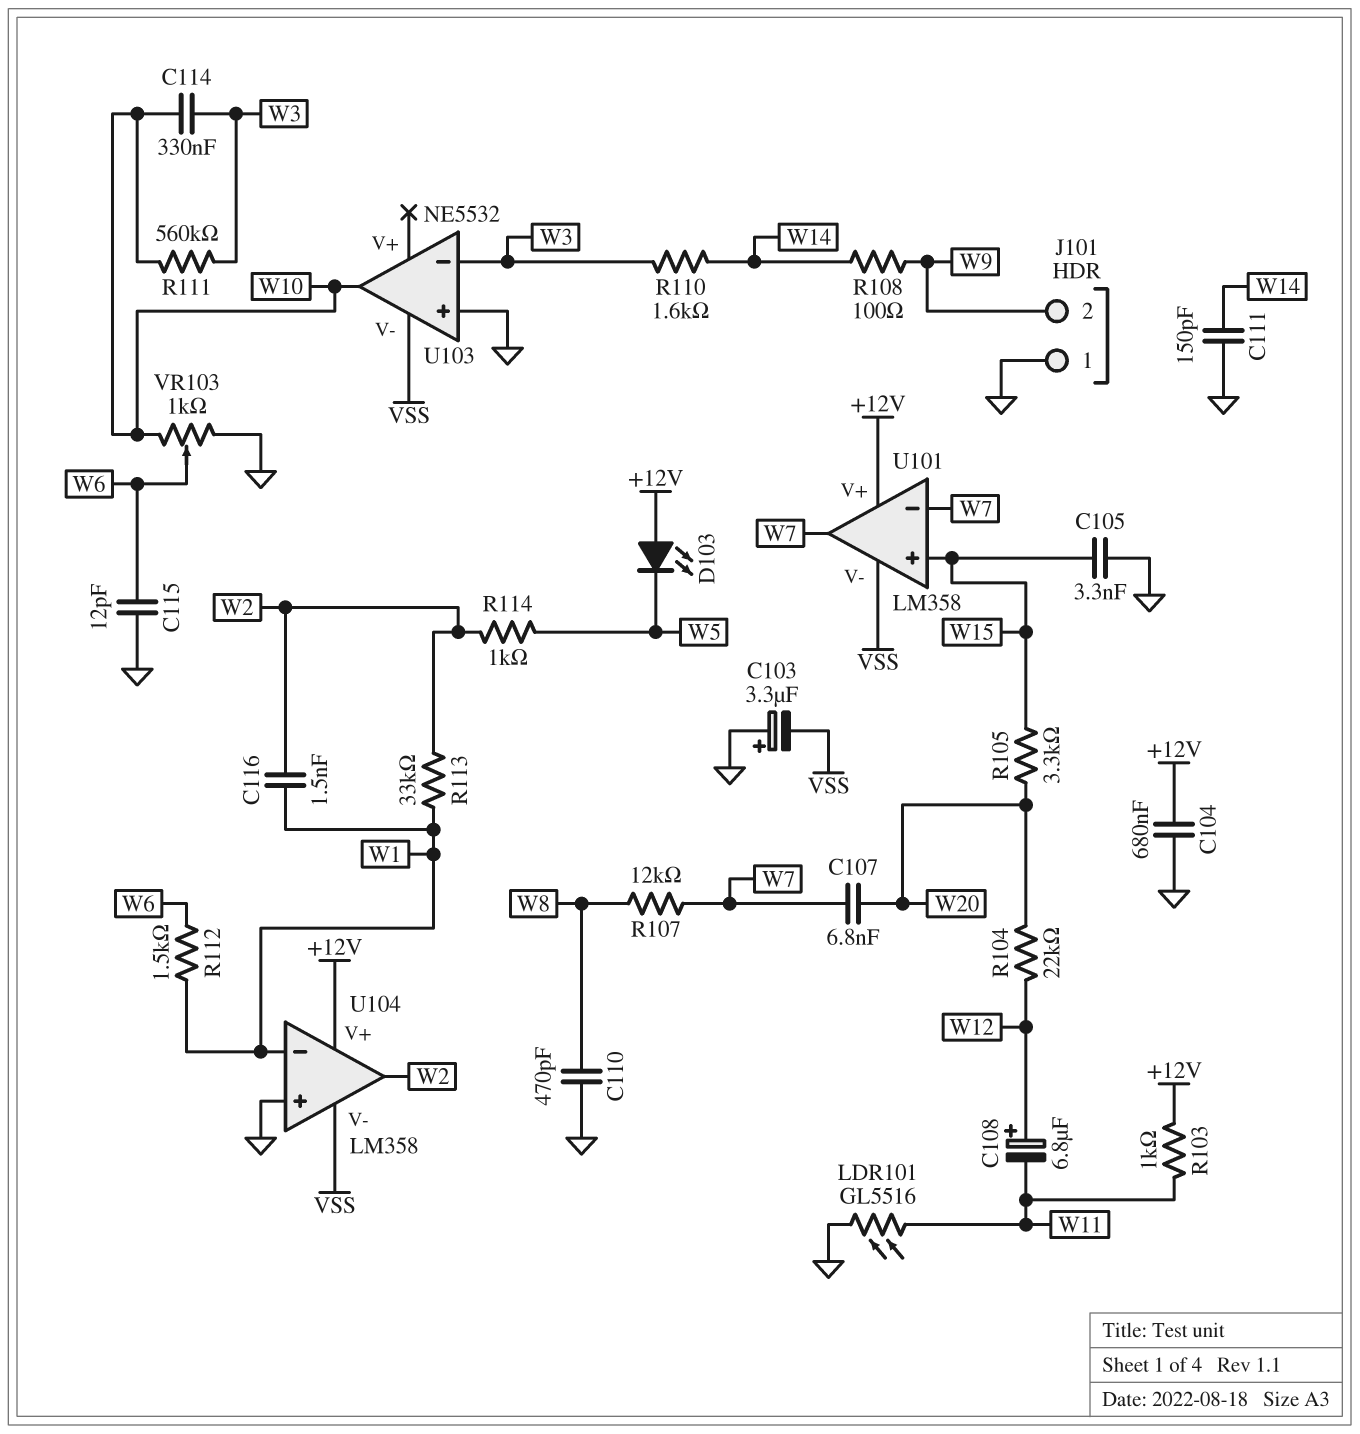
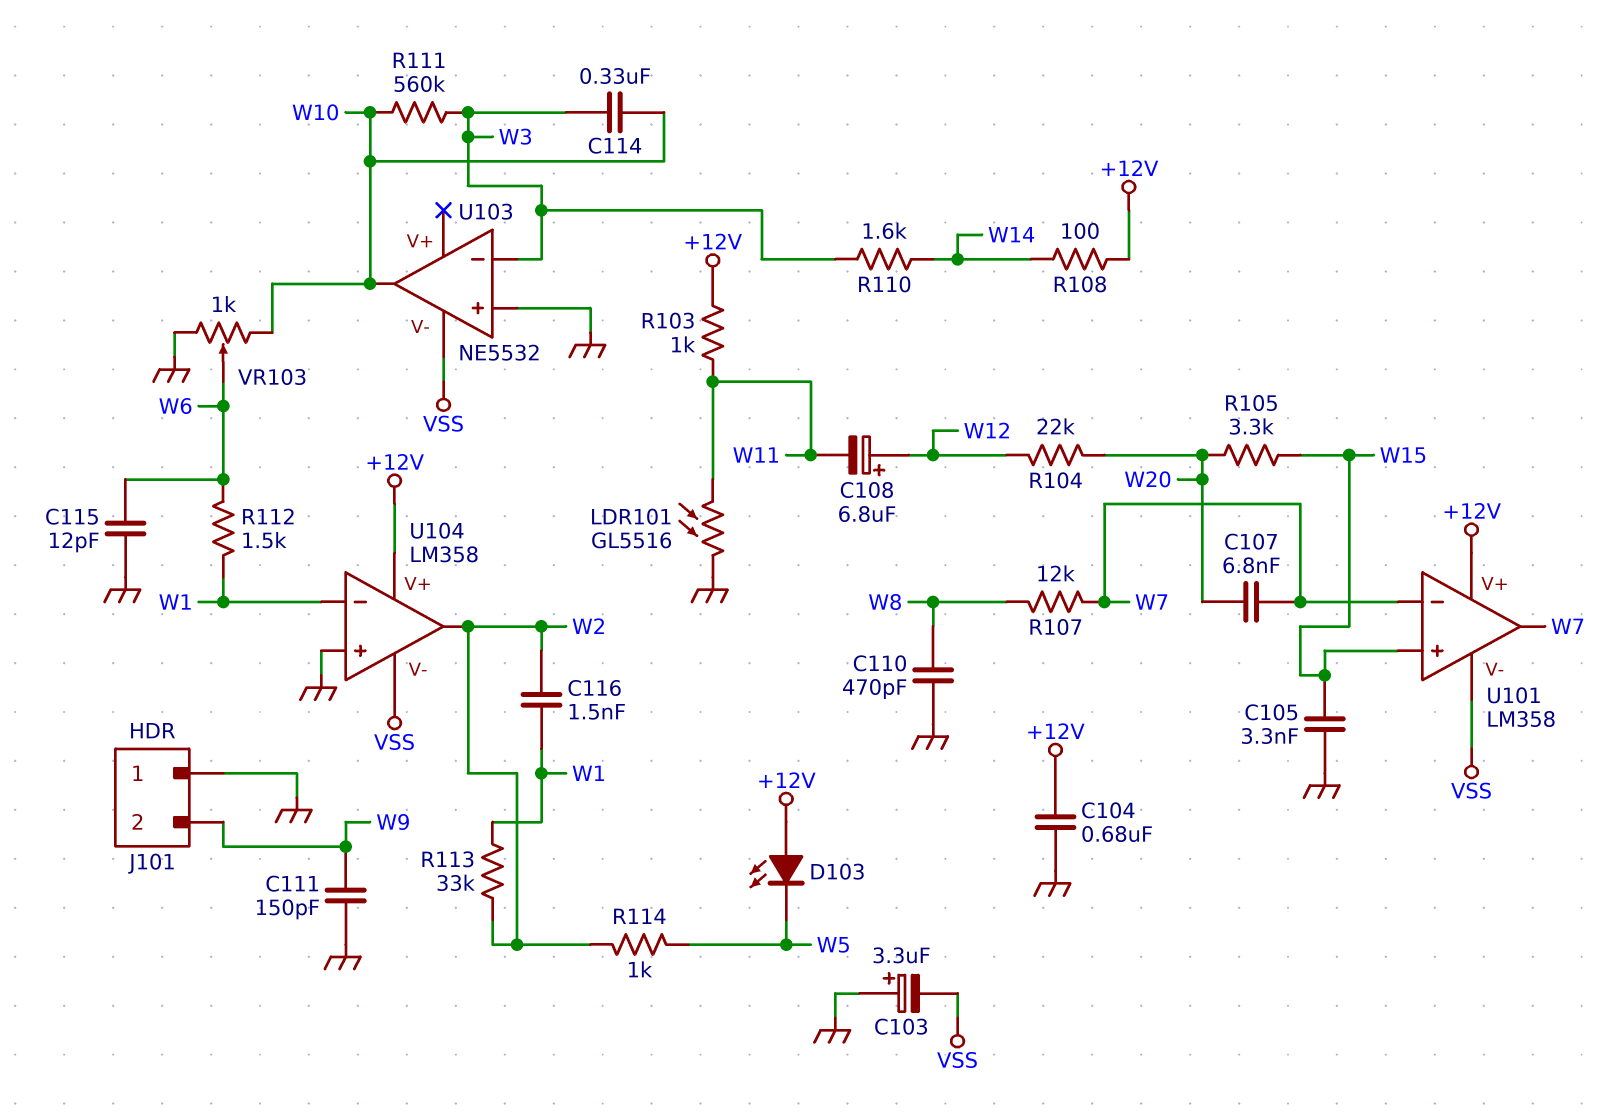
C111: 150pF (GND, W14) -> 150pF (GND, W9)
R108: 100 (W9, W14) -> 100 (+12V, W14)

